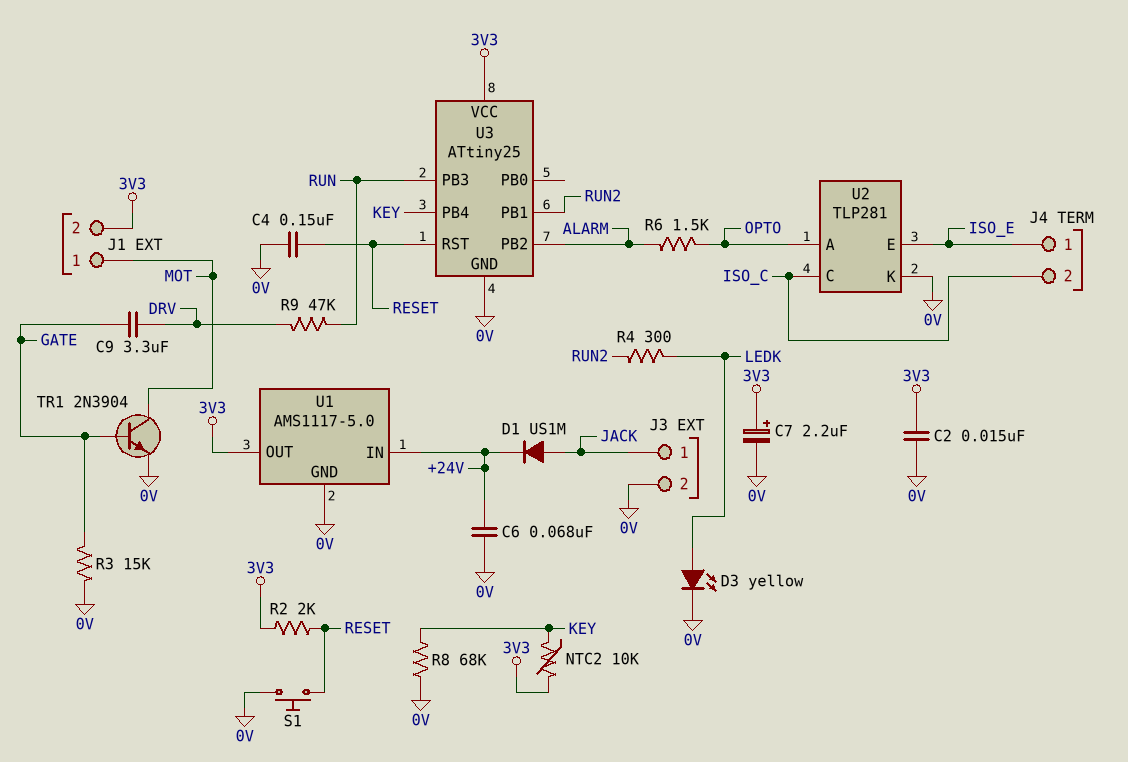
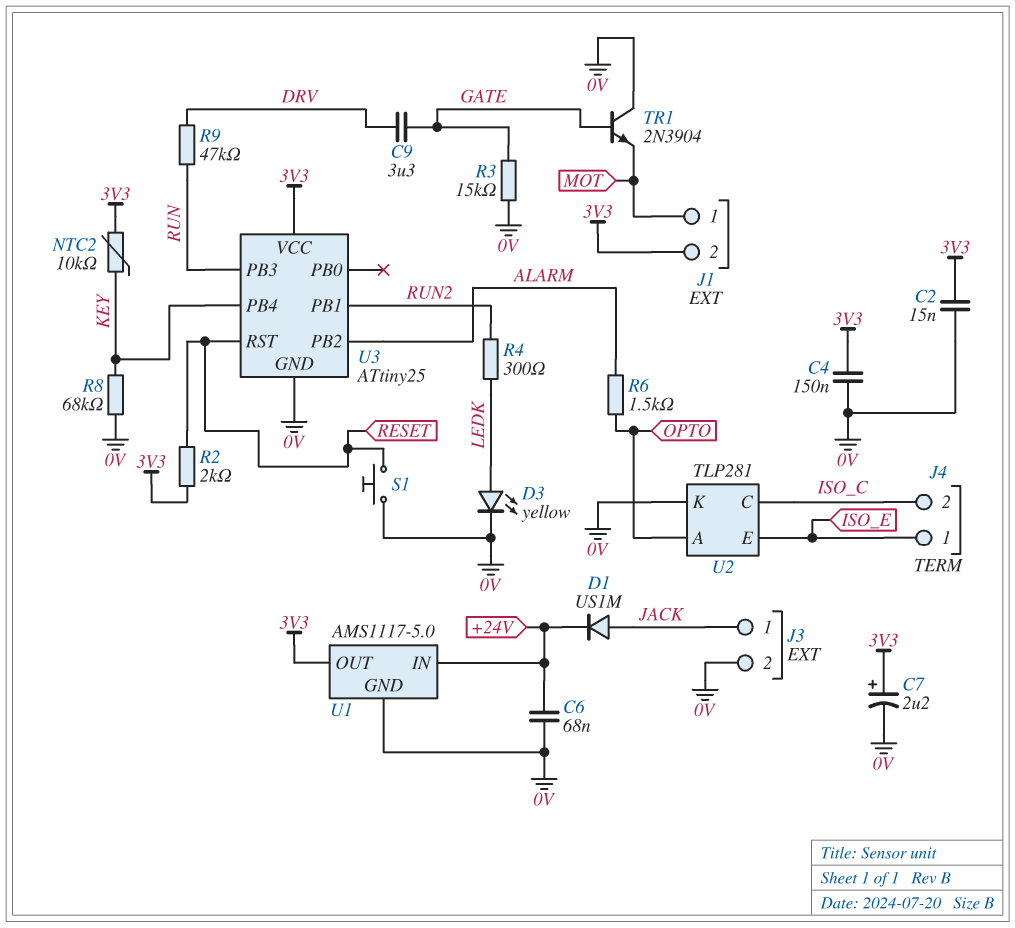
C4: 150nF (0V, RESET) -> 150nF (0V, 3V3)
TR1: NPN 2N3904 (B GATE, C MOT, E 0V) -> NPN 2N3904 (B GATE, C 0V, E MOT)

